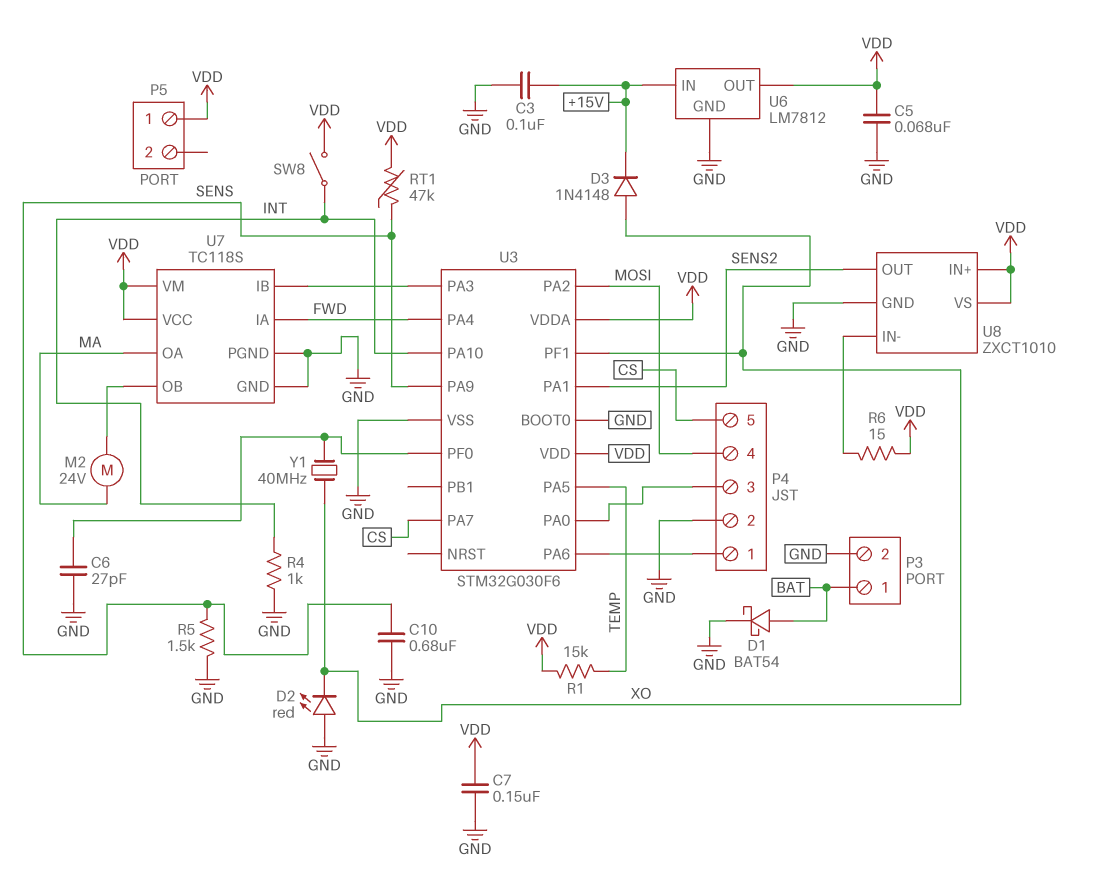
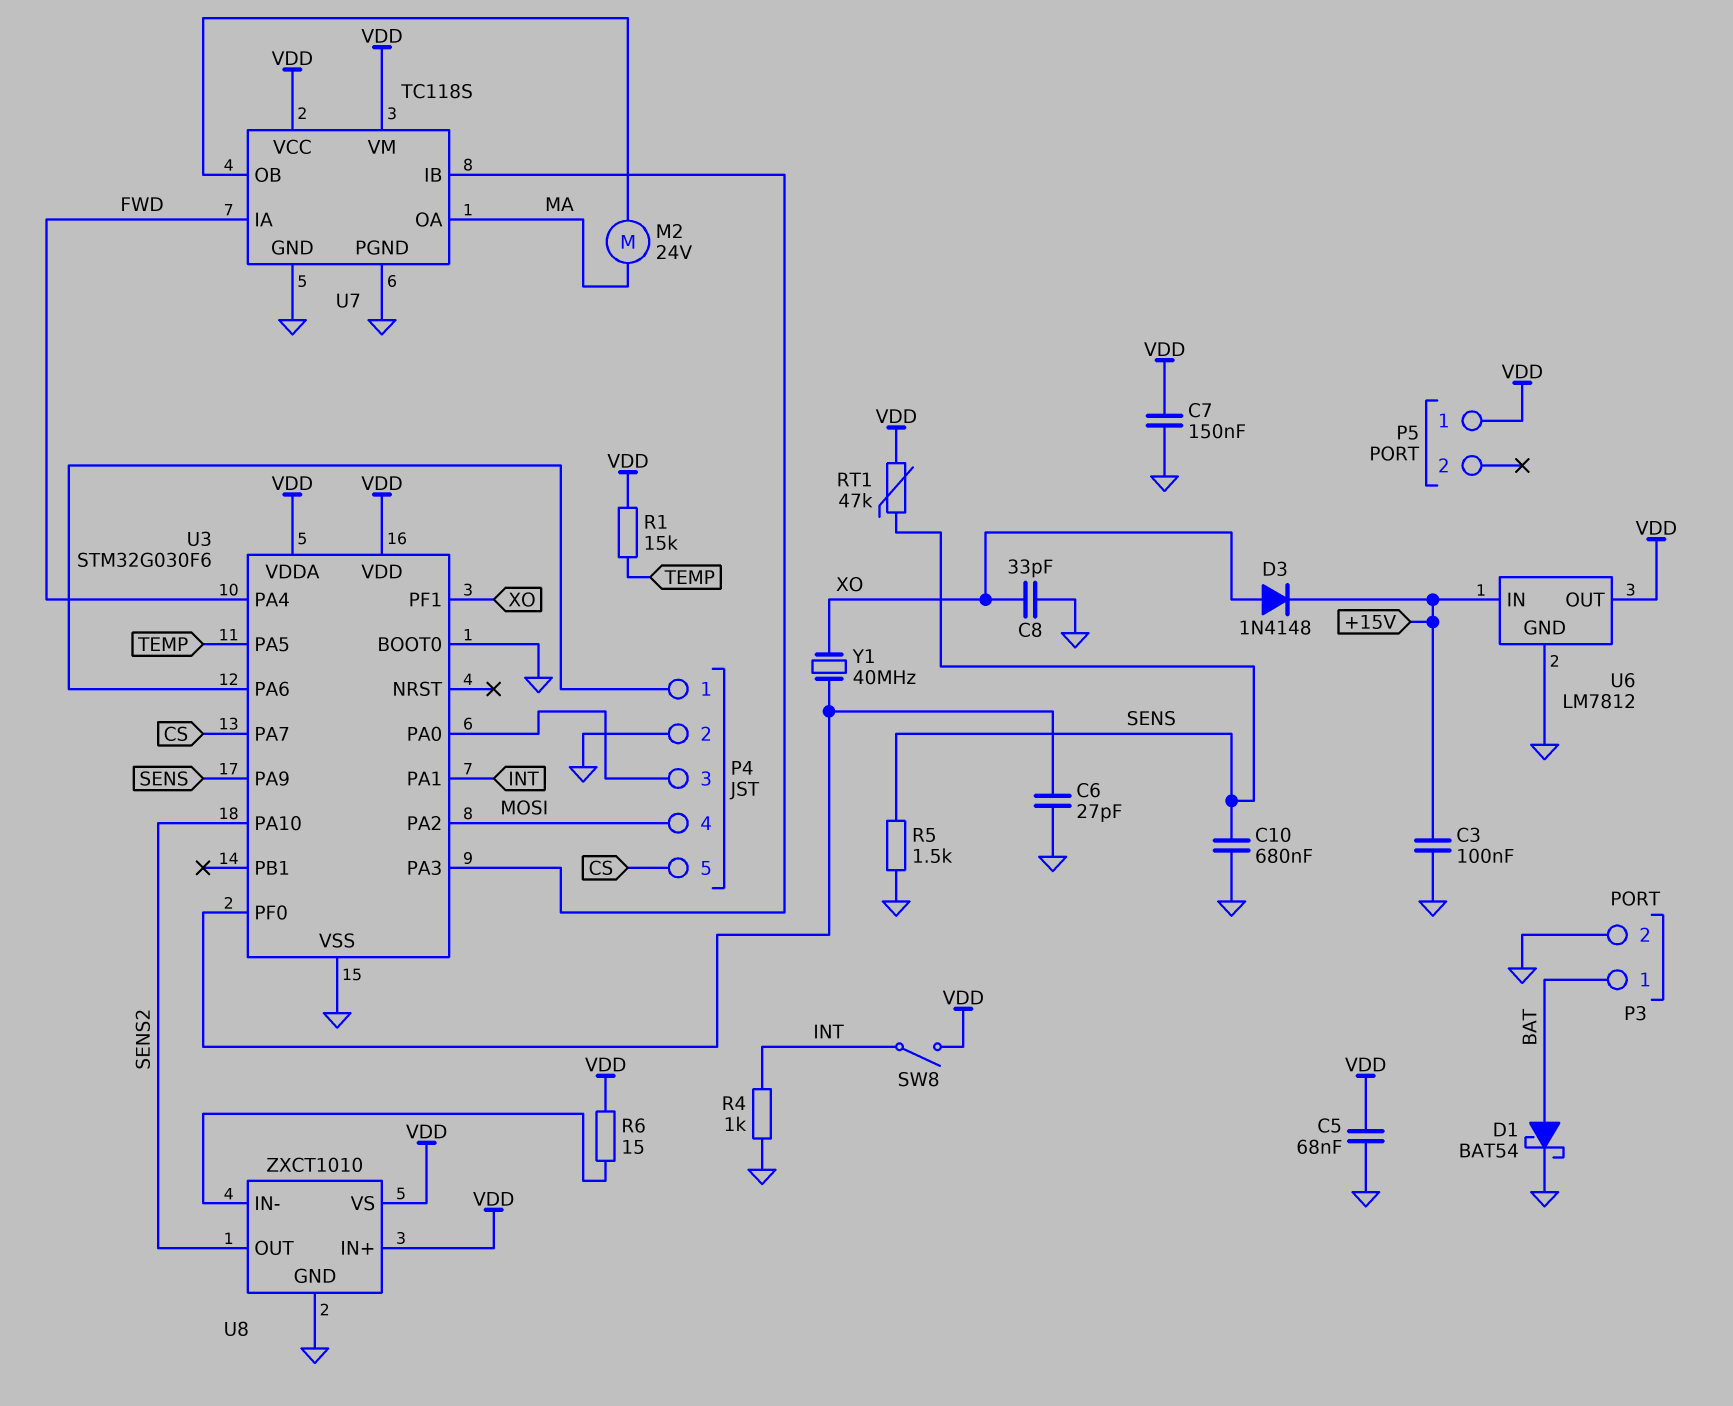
C8: none -> 33pF (GND, XO)
D2: LED red (A GND, K XO) -> none
U3 pin PA1: SENS2 -> INT
U3 pin PA10: INT -> SENS2

